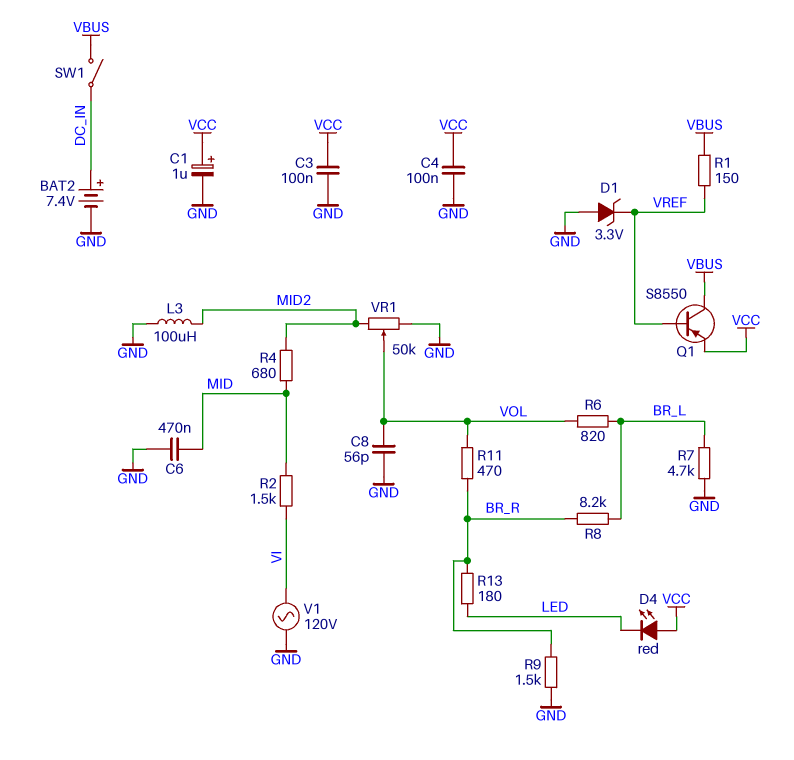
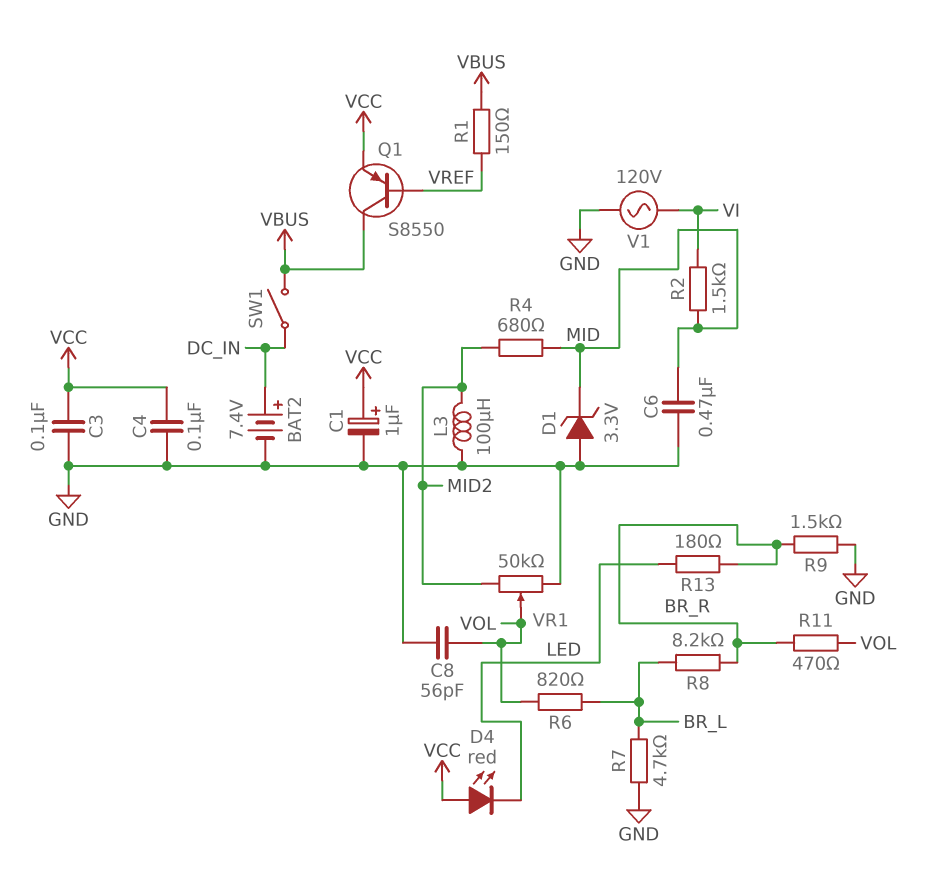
D1: zener 3.3V (A GND, K VREF) -> zener 3.3V (A GND, K MID)

